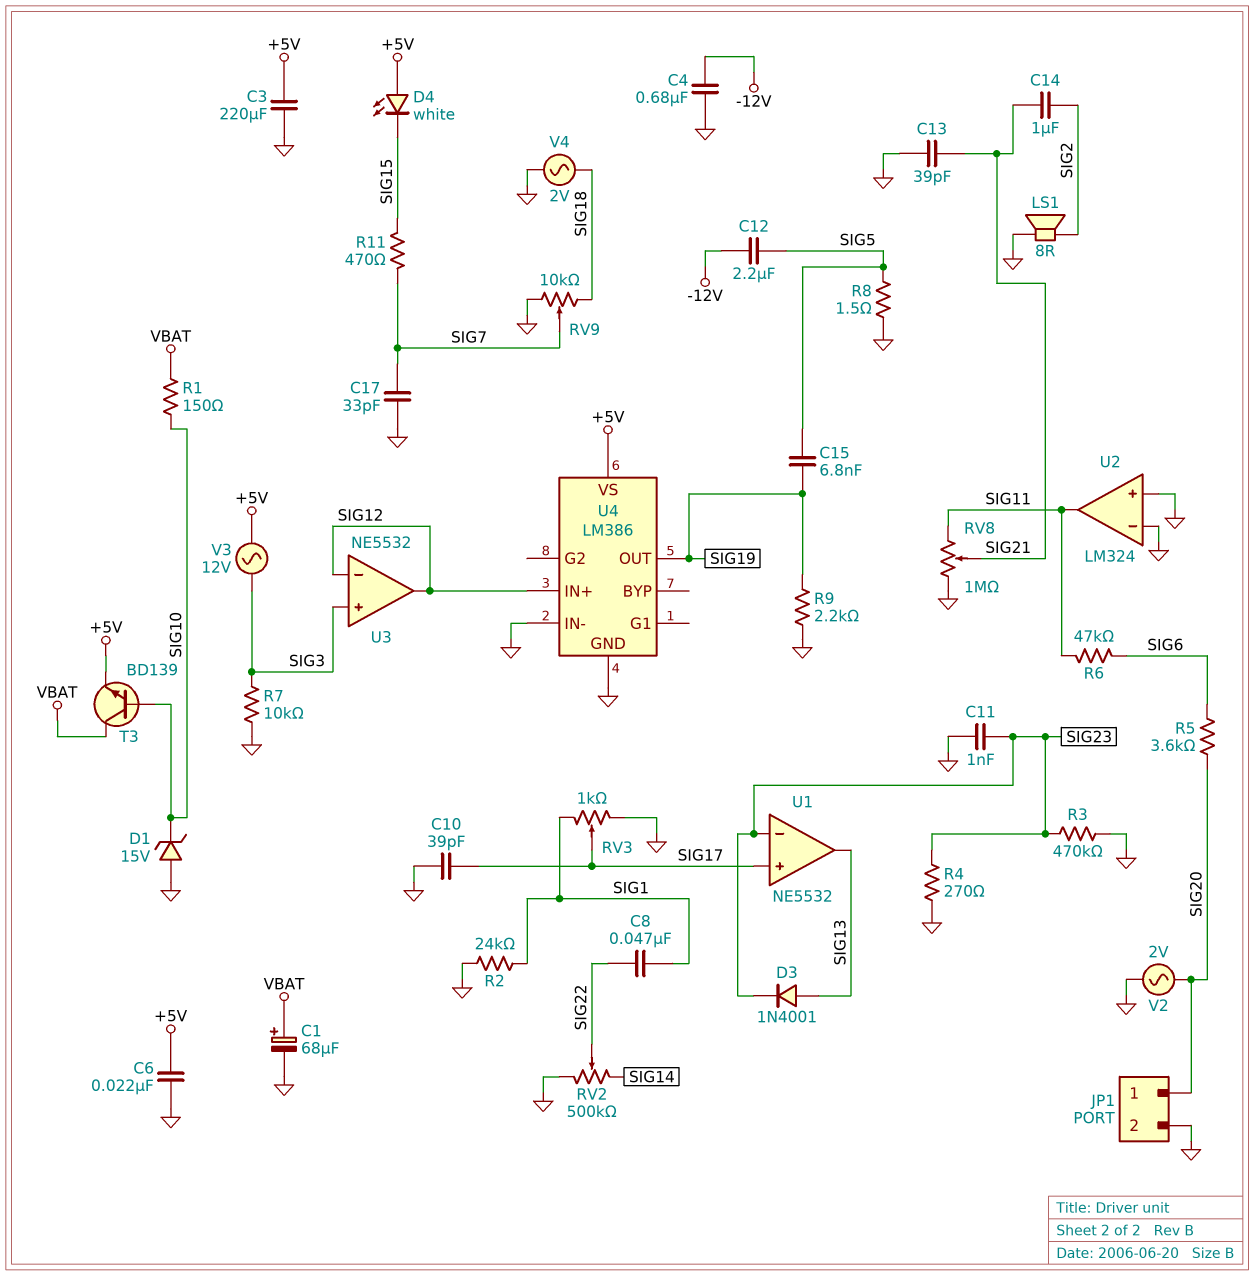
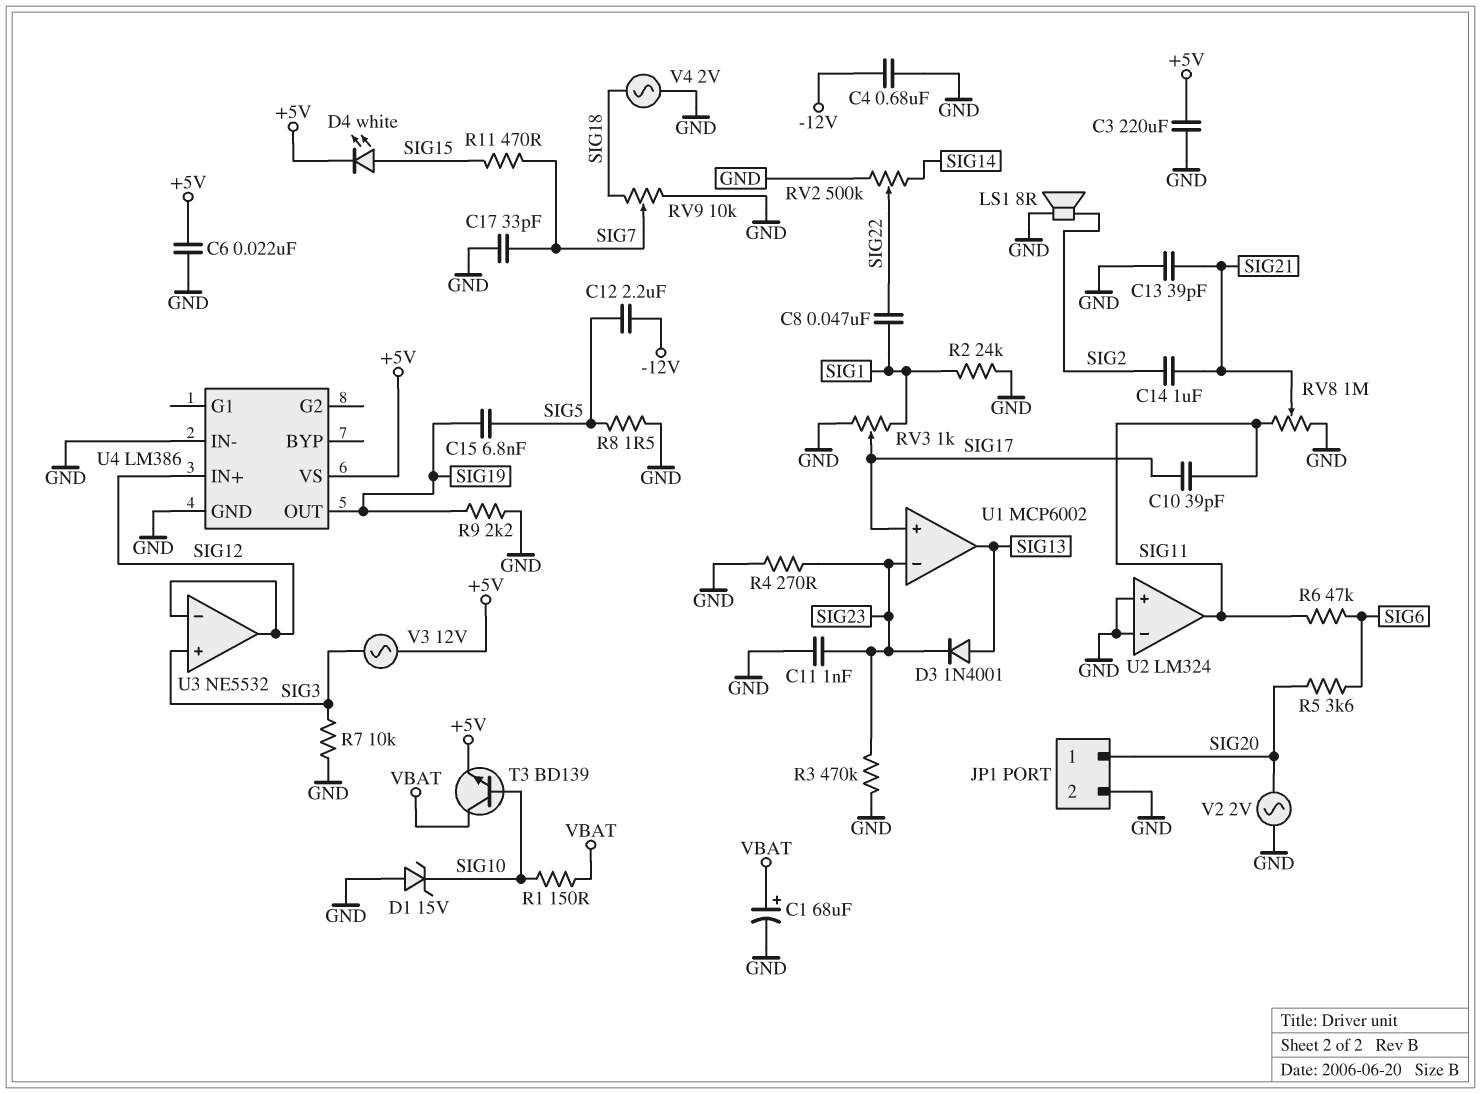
C10: 39pF (GND, SIG17) -> 39pF (SIG11, SIG17)
D4: LED white (A +5V, K SIG15) -> LED white (A SIG15, K +5V)
U1: NE5532 -> MCP6002

